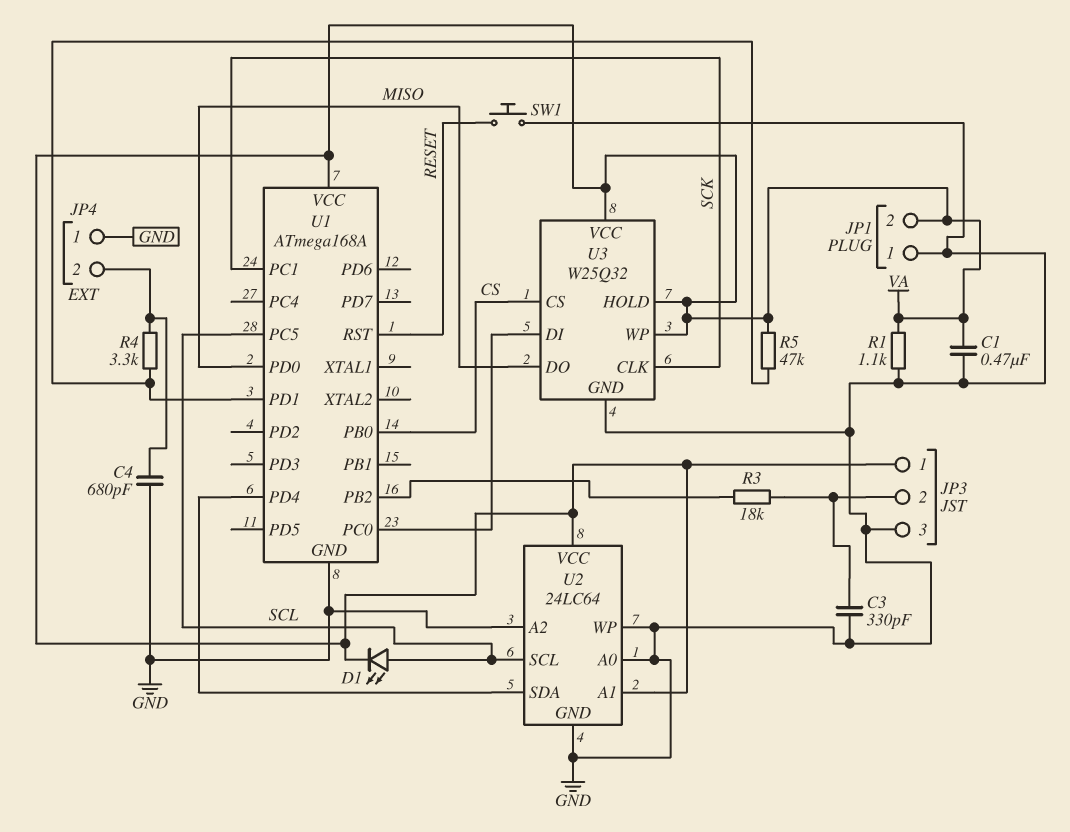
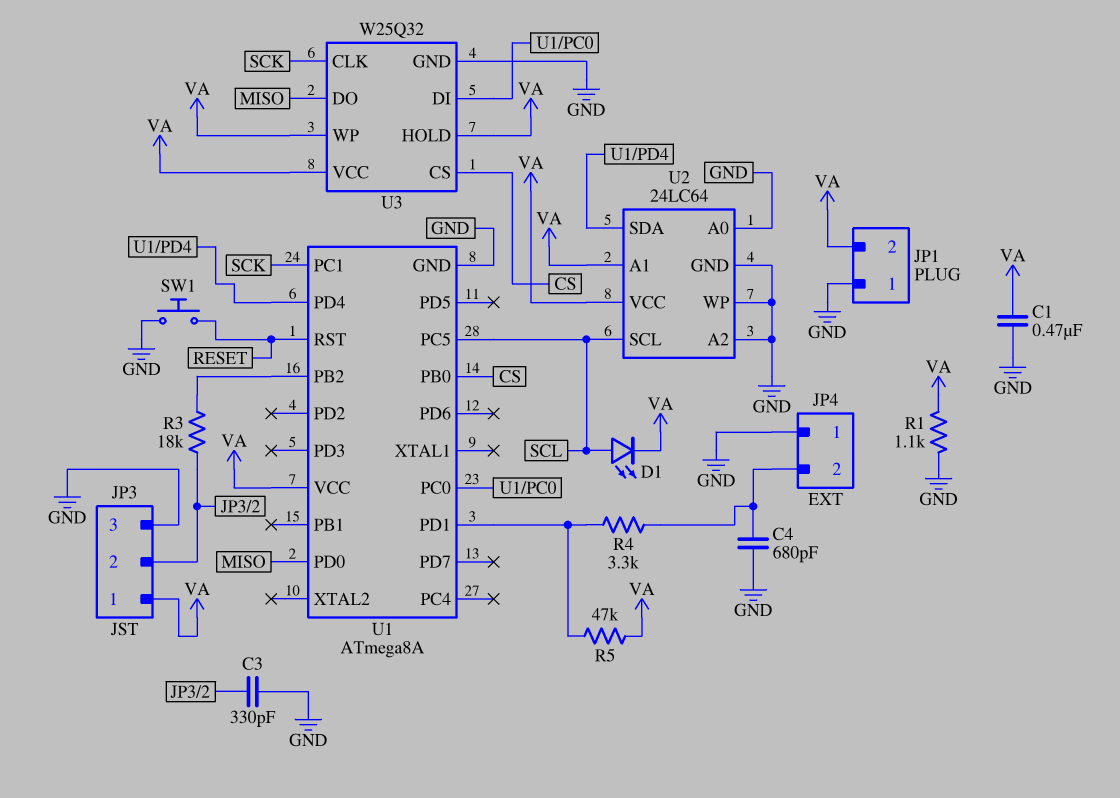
U1: ATmega168A -> ATmega8A

